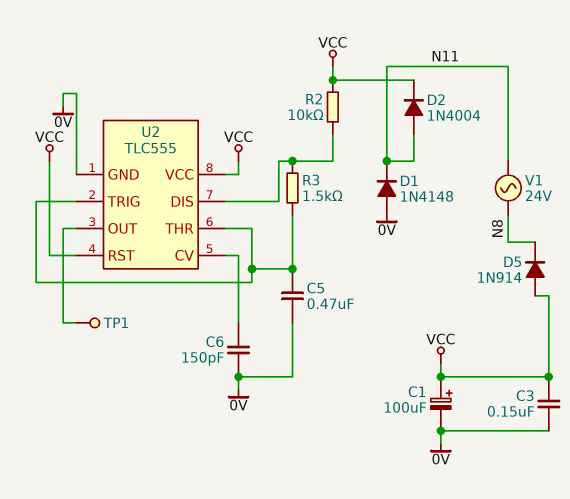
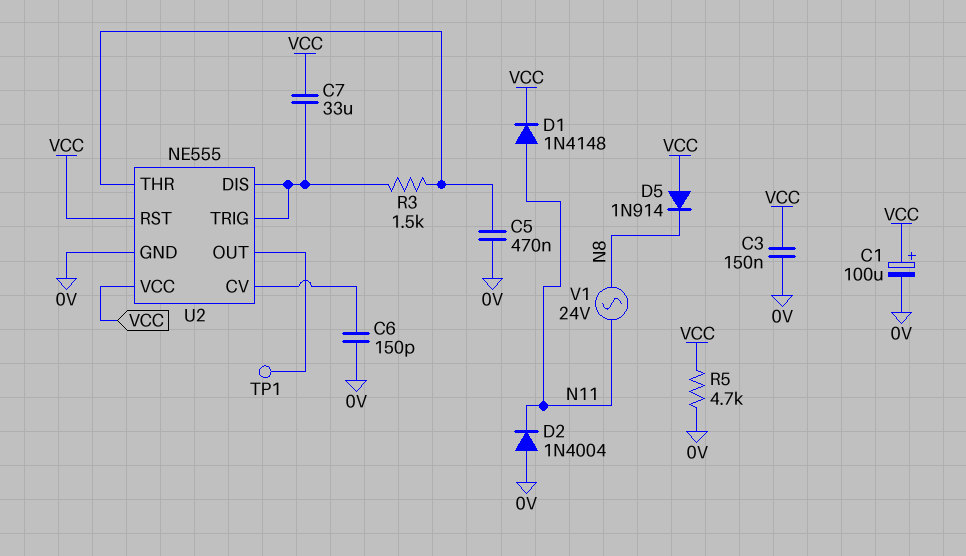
C7: none -> 33uF (U2/DIS, VCC)
D1: diode 1N4148 (A 0V, K N11) -> diode 1N4148 (A N11, K VCC)
D2: diode 1N4004 (A N11, K VCC) -> diode 1N4004 (A 0V, K N11)
R2: 10k (U2/DIS, VCC) -> none
R5: none -> 4.7k (0V, VCC)
U2: TLC555 -> NE555
U2 pin TRIG: U2/THR -> U2/DIS

